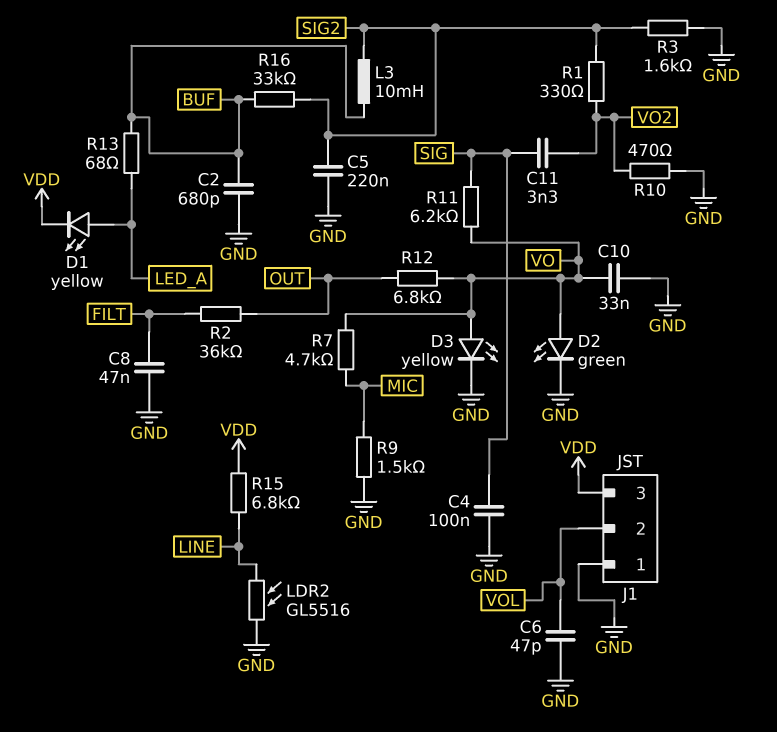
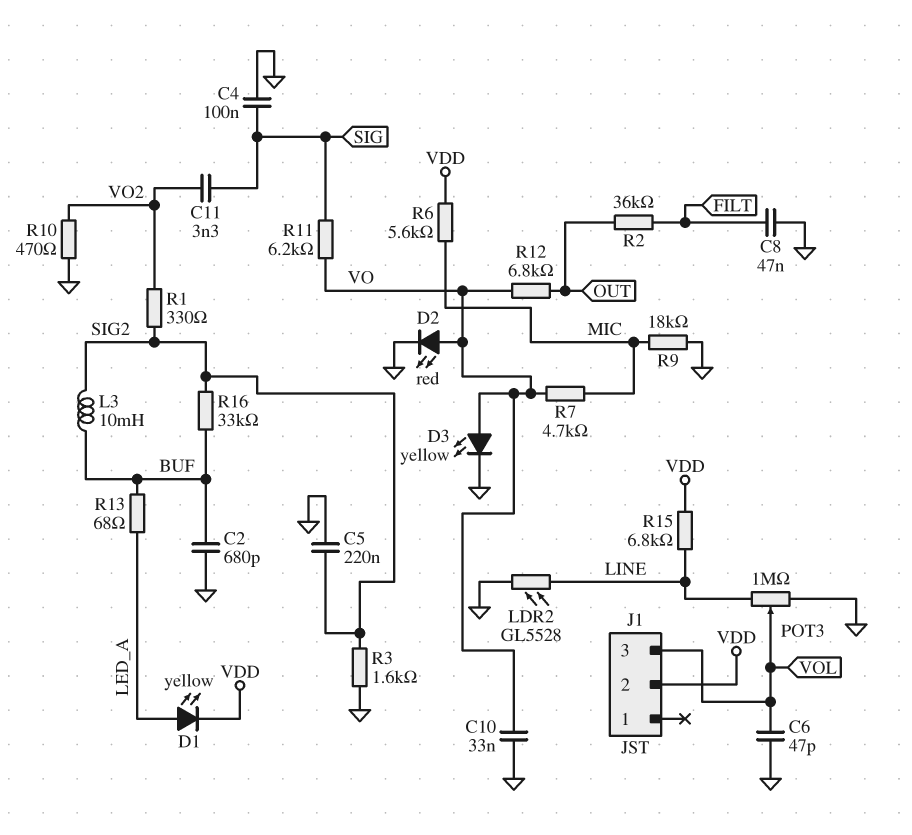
D2: LED green (A VO, K GND) -> LED red (A VO, K GND)
J1 pin 1: GND -> none
J1 pin 2: VOL -> VDD
J1 pin 3: VDD -> VOL
LDR2: GL5516 (GND, LINE) -> GL5528 (GND, LINE)
POT3: none -> 1M (GND, LINE, wiper VOL)
R6: none -> 5.6k (MIC, VDD)
R9: 1.5k (GND, MIC) -> 18k (GND, MIC)

